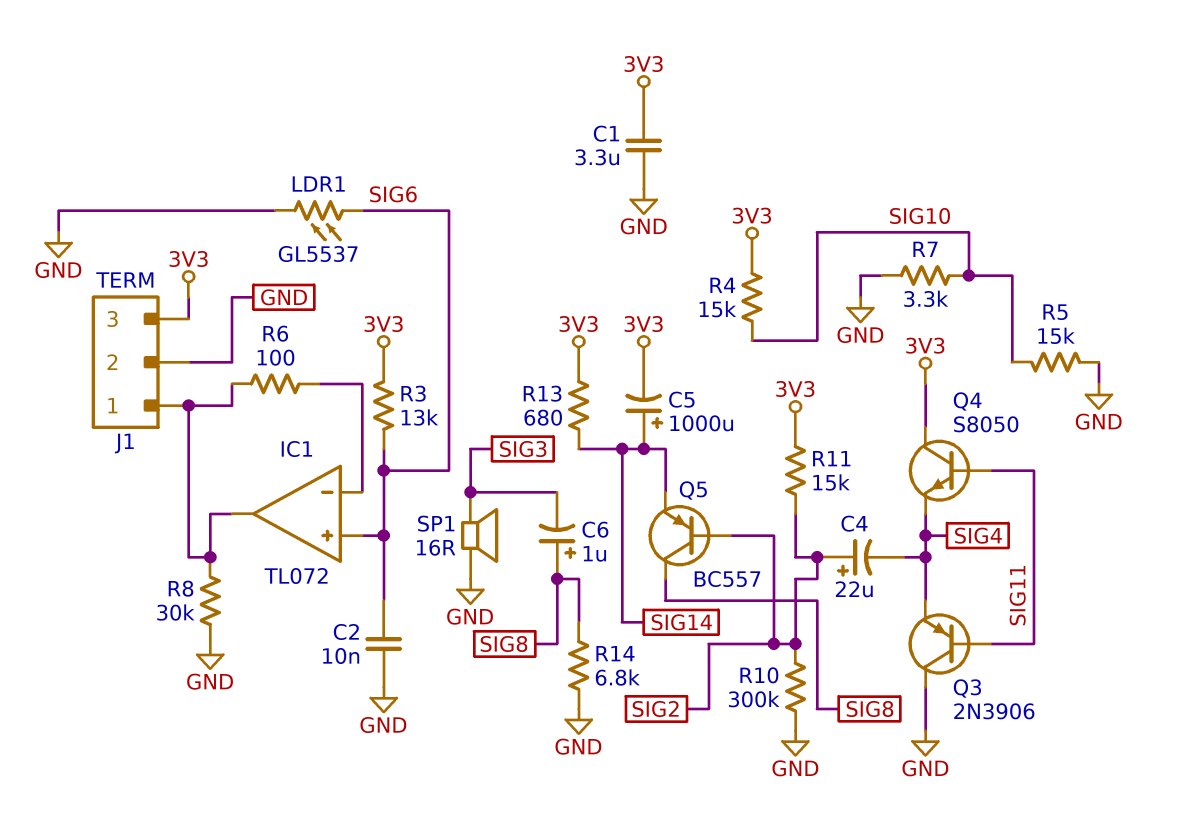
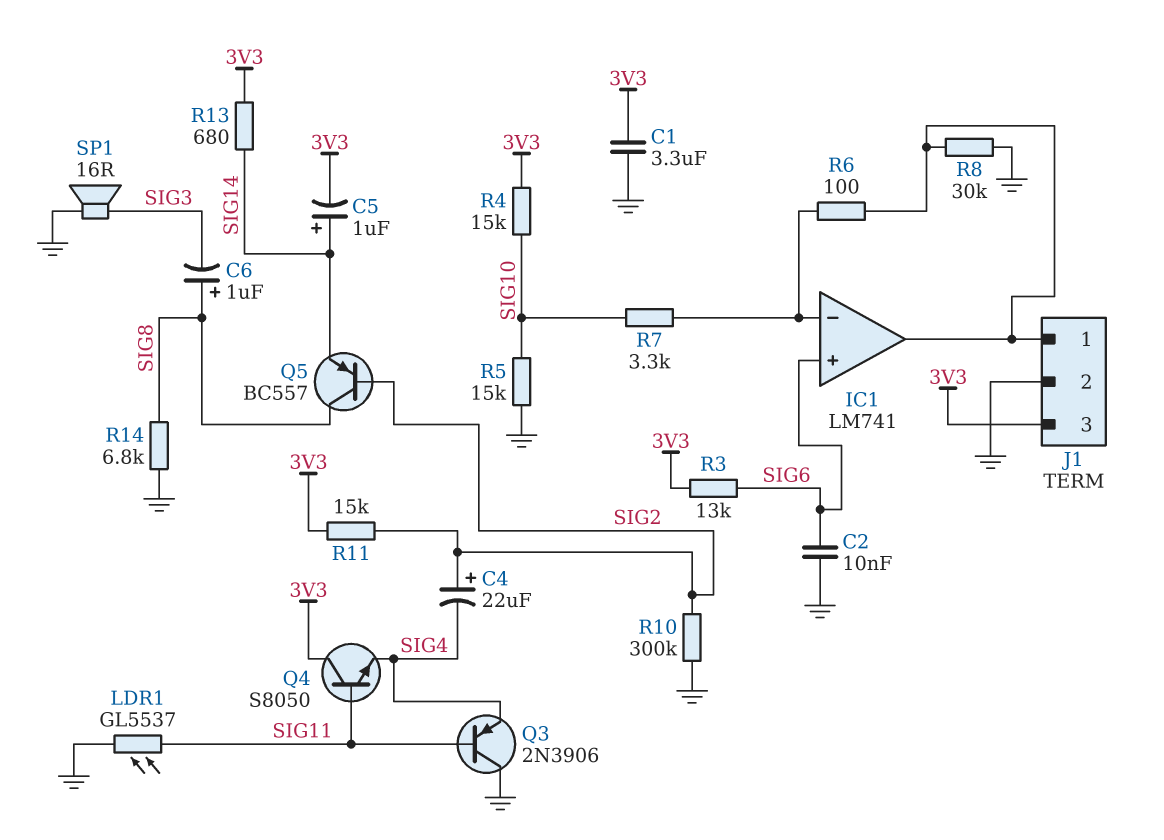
C5: 1000uF (plus SIG14, minus 3V3) -> 1uF (plus SIG14, minus 3V3)
IC1: TL072 -> LM741
LDR1: GL5537 (GND, SIG6) -> GL5537 (GND, SIG11)
R7: 3.3k (GND, SIG10) -> 3.3k (IC1/in-, SIG10)

